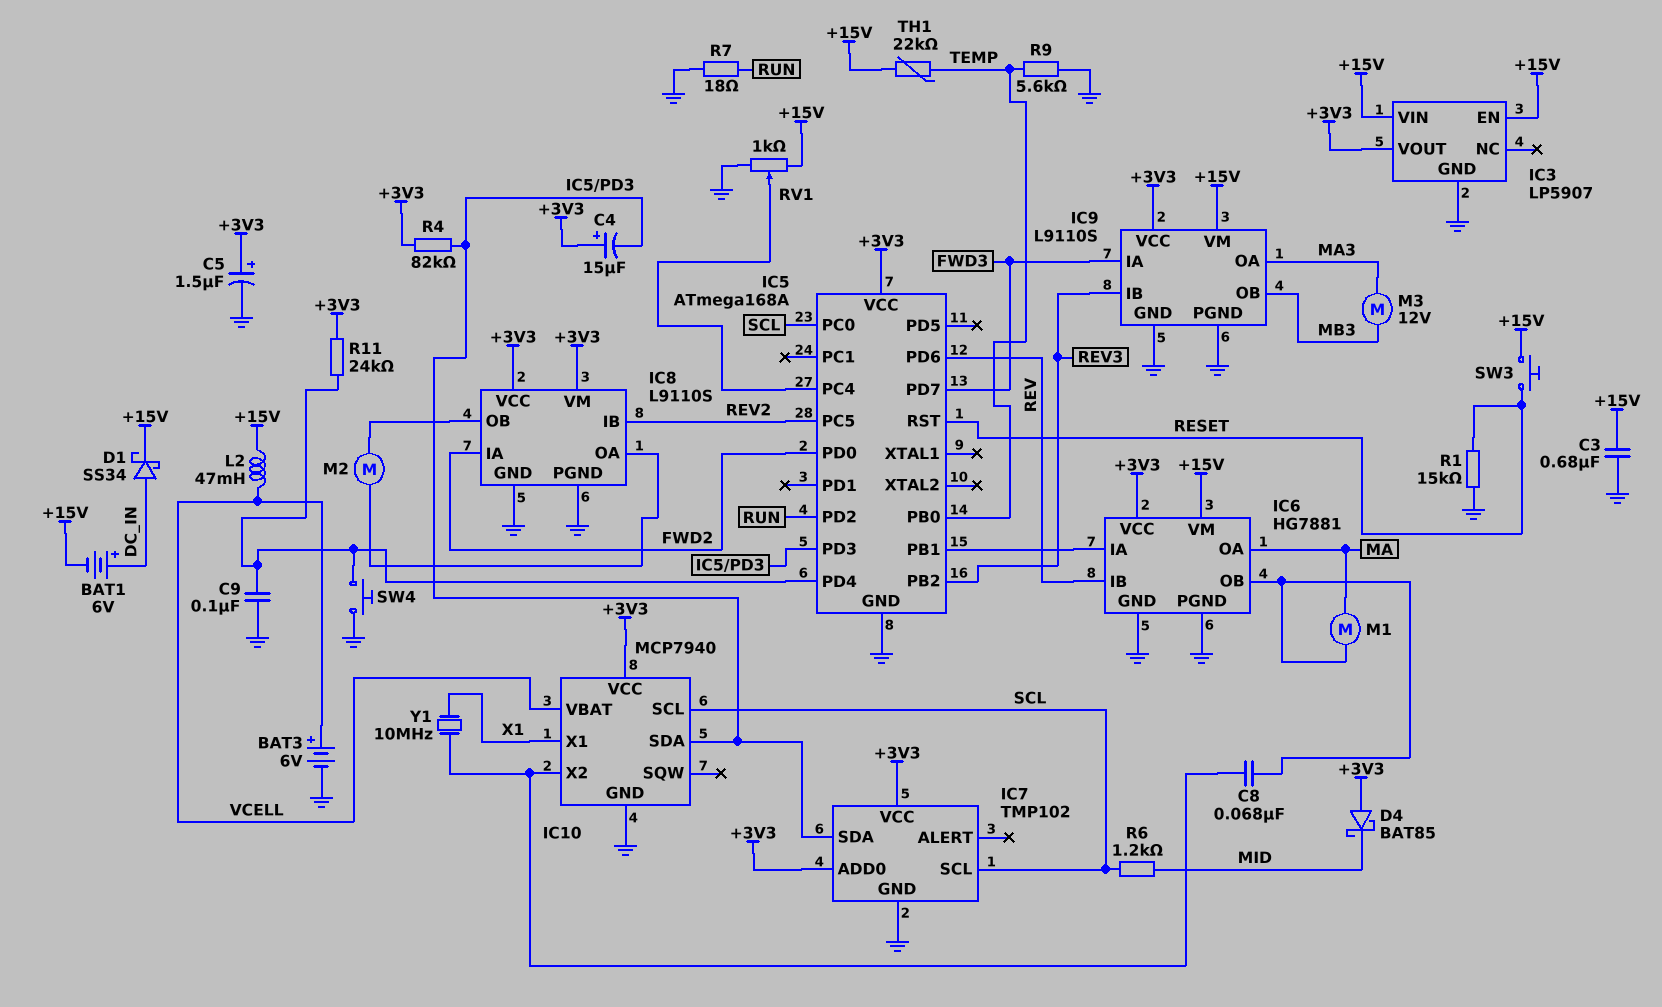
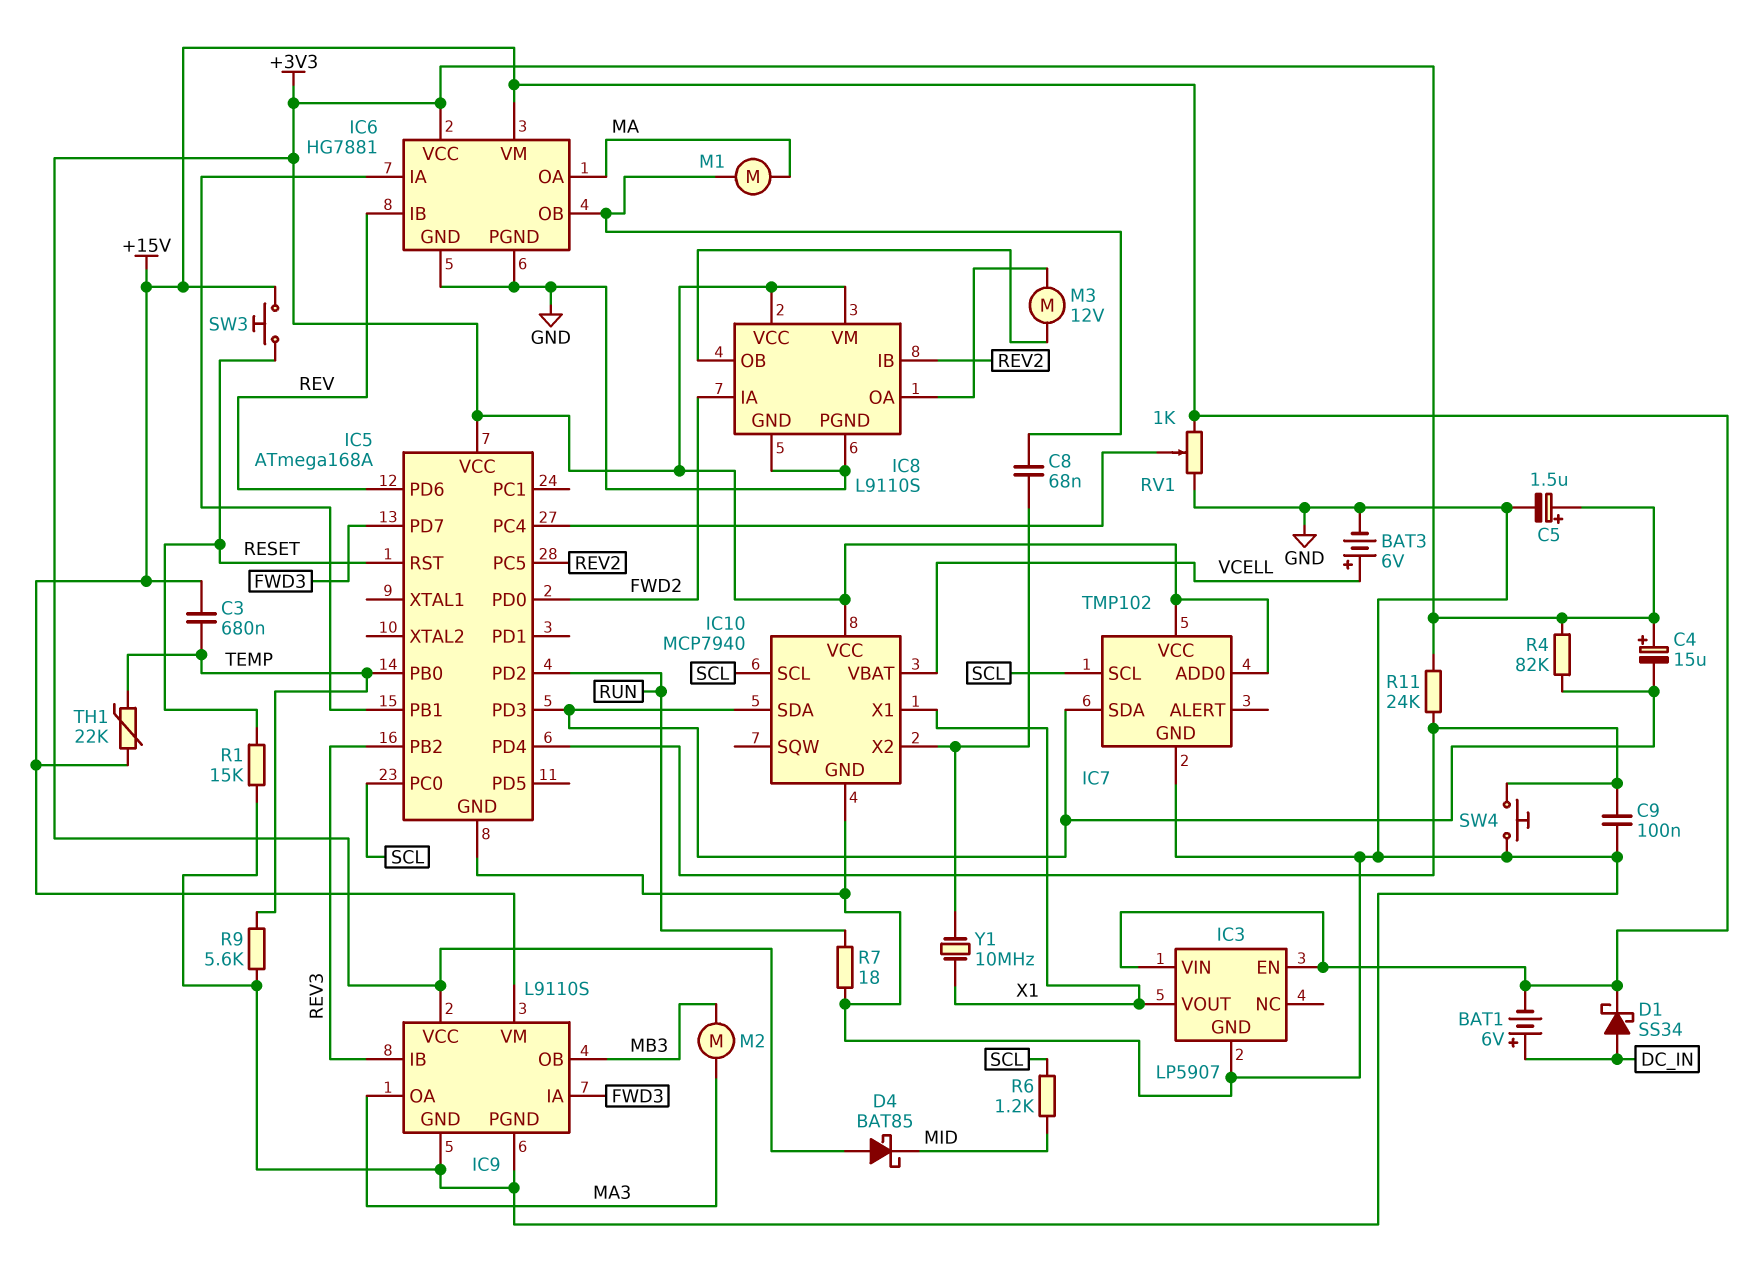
C3: 680nF (+15V, GND) -> 680nF (+15V, TEMP)
IC3 pin VOUT: +3V3 -> X1
L2: 47mH (+15V, VCELL) -> none
M2: motor (IC8/OA, IC8/OB) -> motor (MA3, MB3)
M3: motor 12V (MA3, MB3) -> motor 12V (IC8/OA, IC8/OB)

